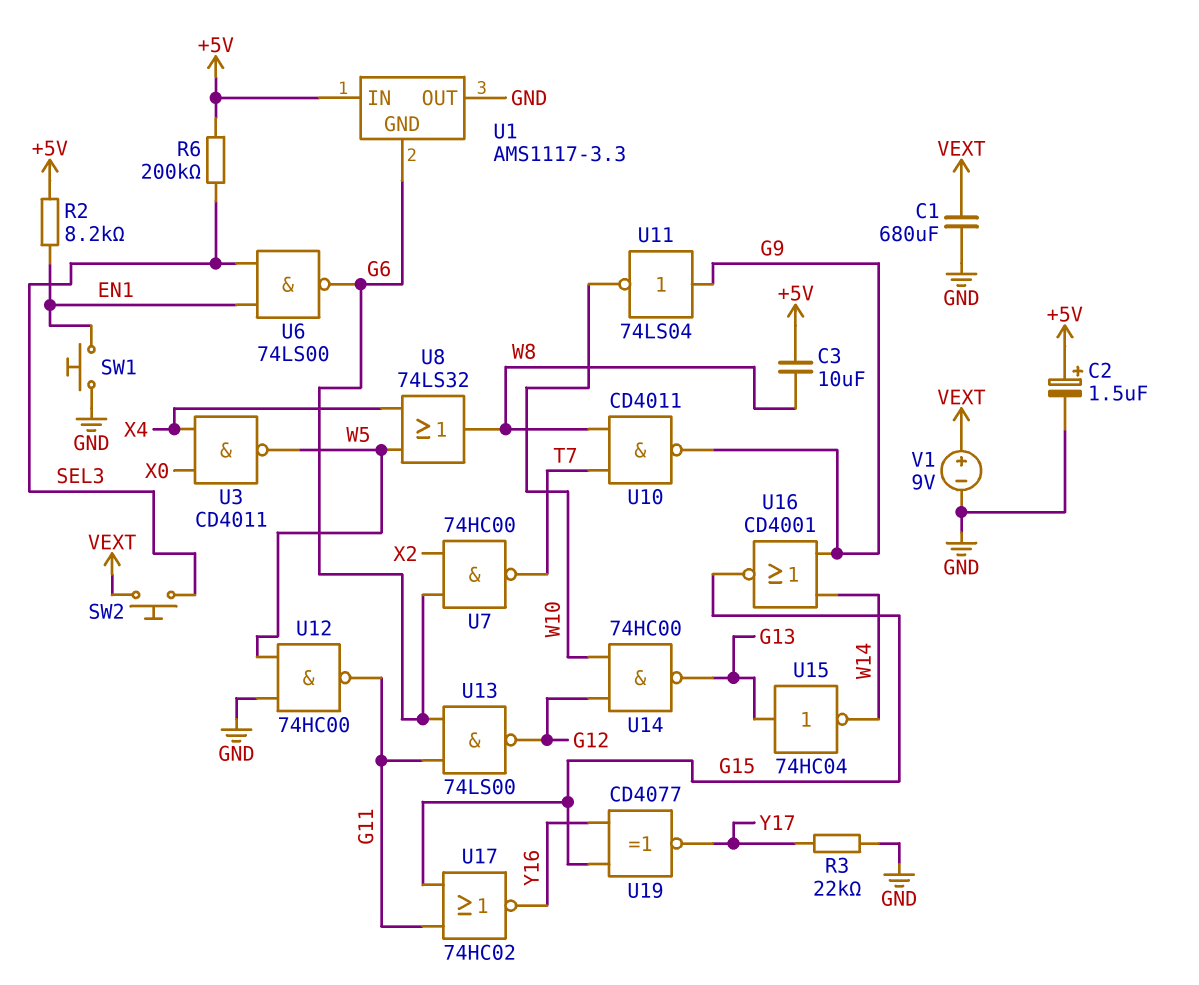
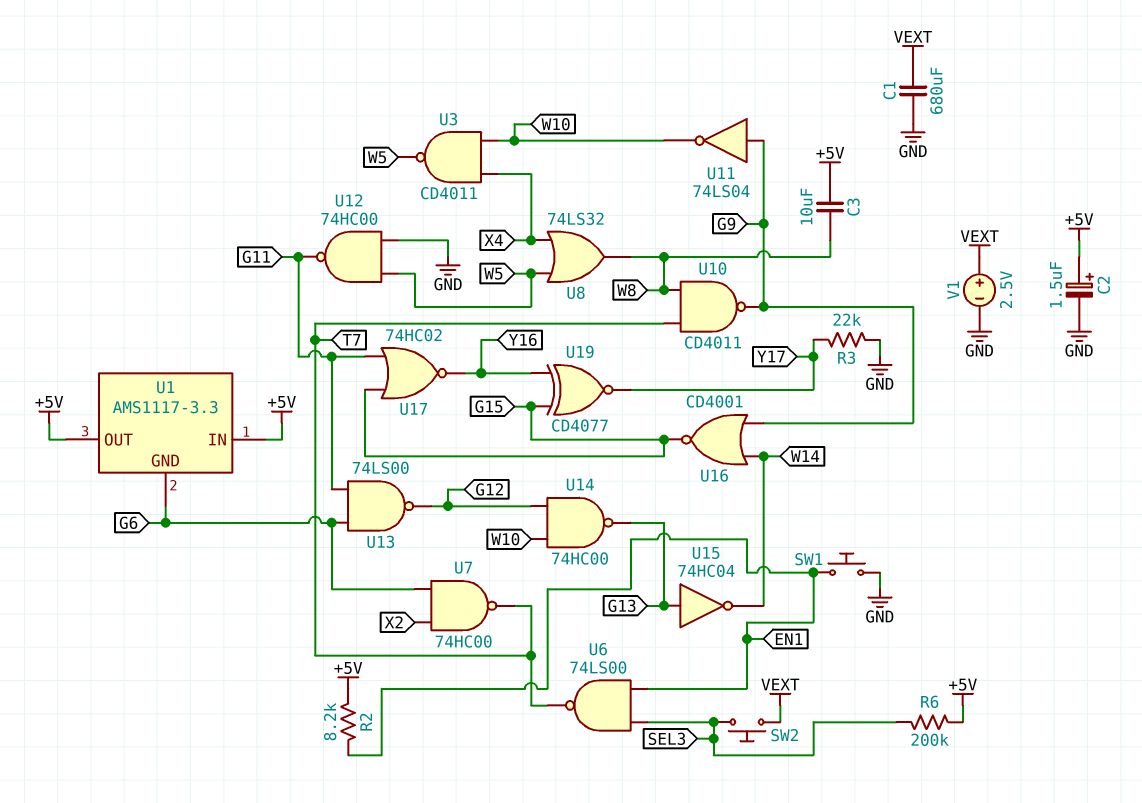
U1 pin OUT: GND -> +5V
U3: NAND CD4011 (in X0, in X4, out W5) -> NAND CD4011 (in W10, in X4, out W5)
U6: NAND 74LS00 (in EN1, in SEL3, out G6) -> NAND 74LS00 (in EN1, in SEL3, out T7)
V1: 9V (plus VEXT, minus GND) -> 2.5V (plus VEXT, minus GND)

